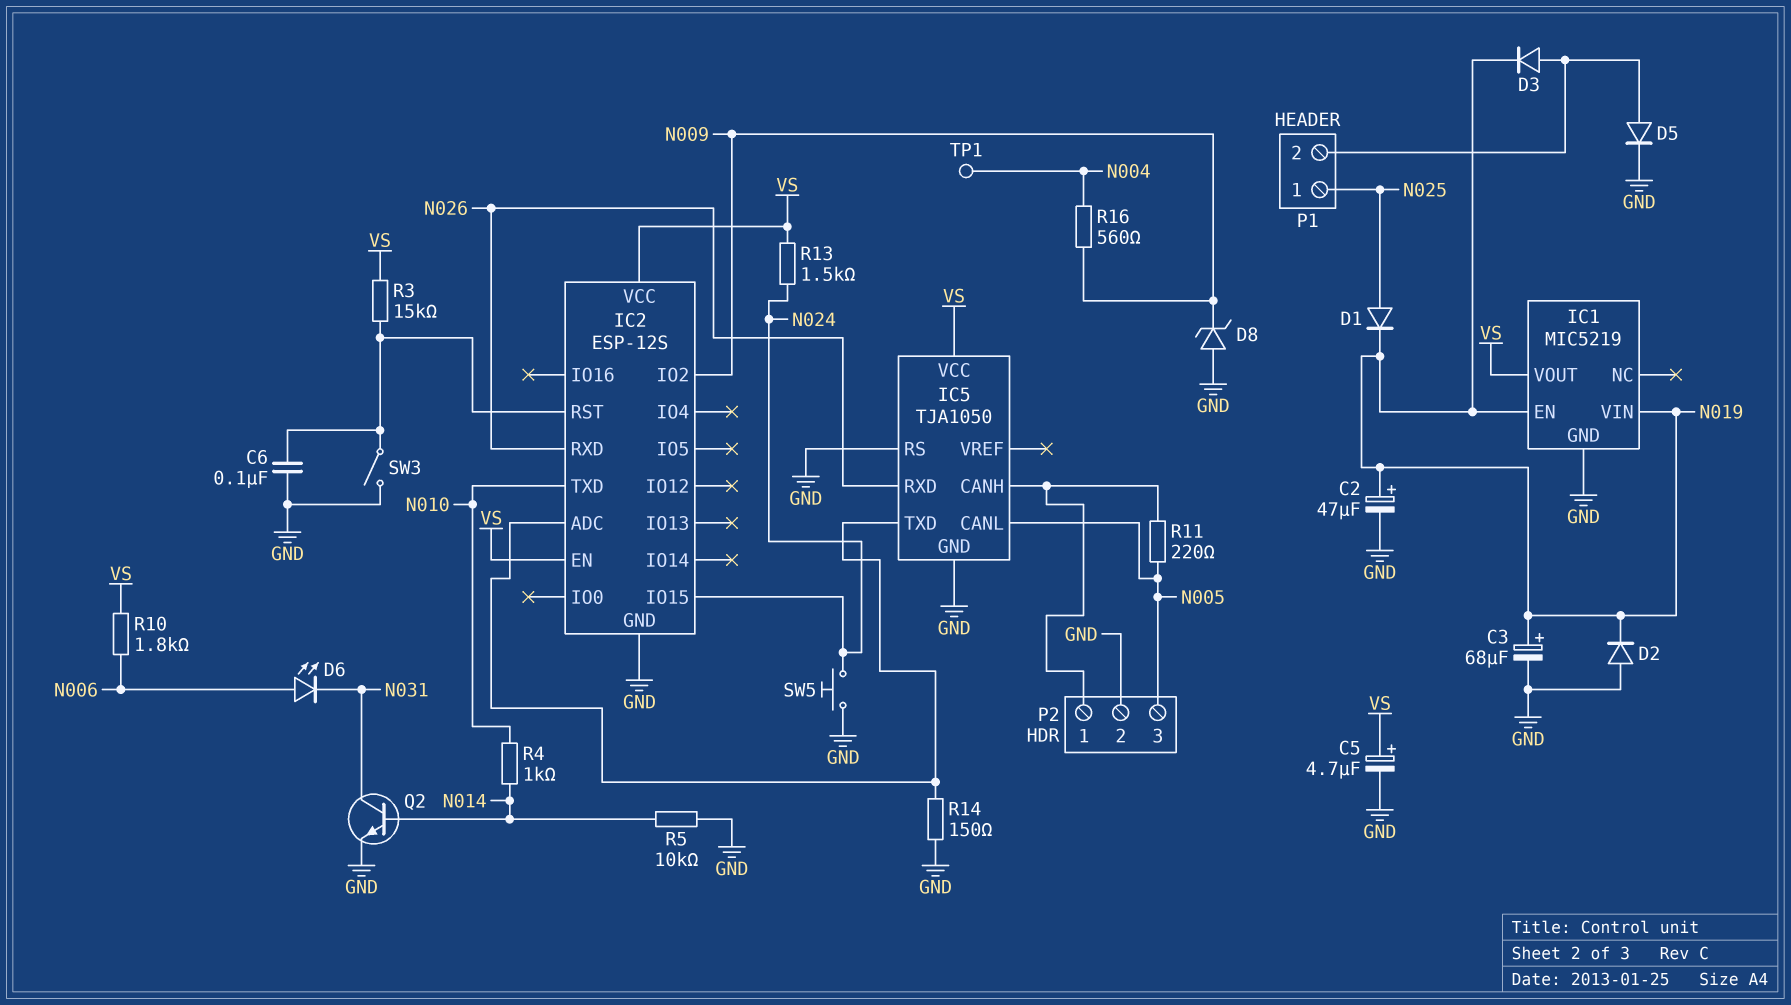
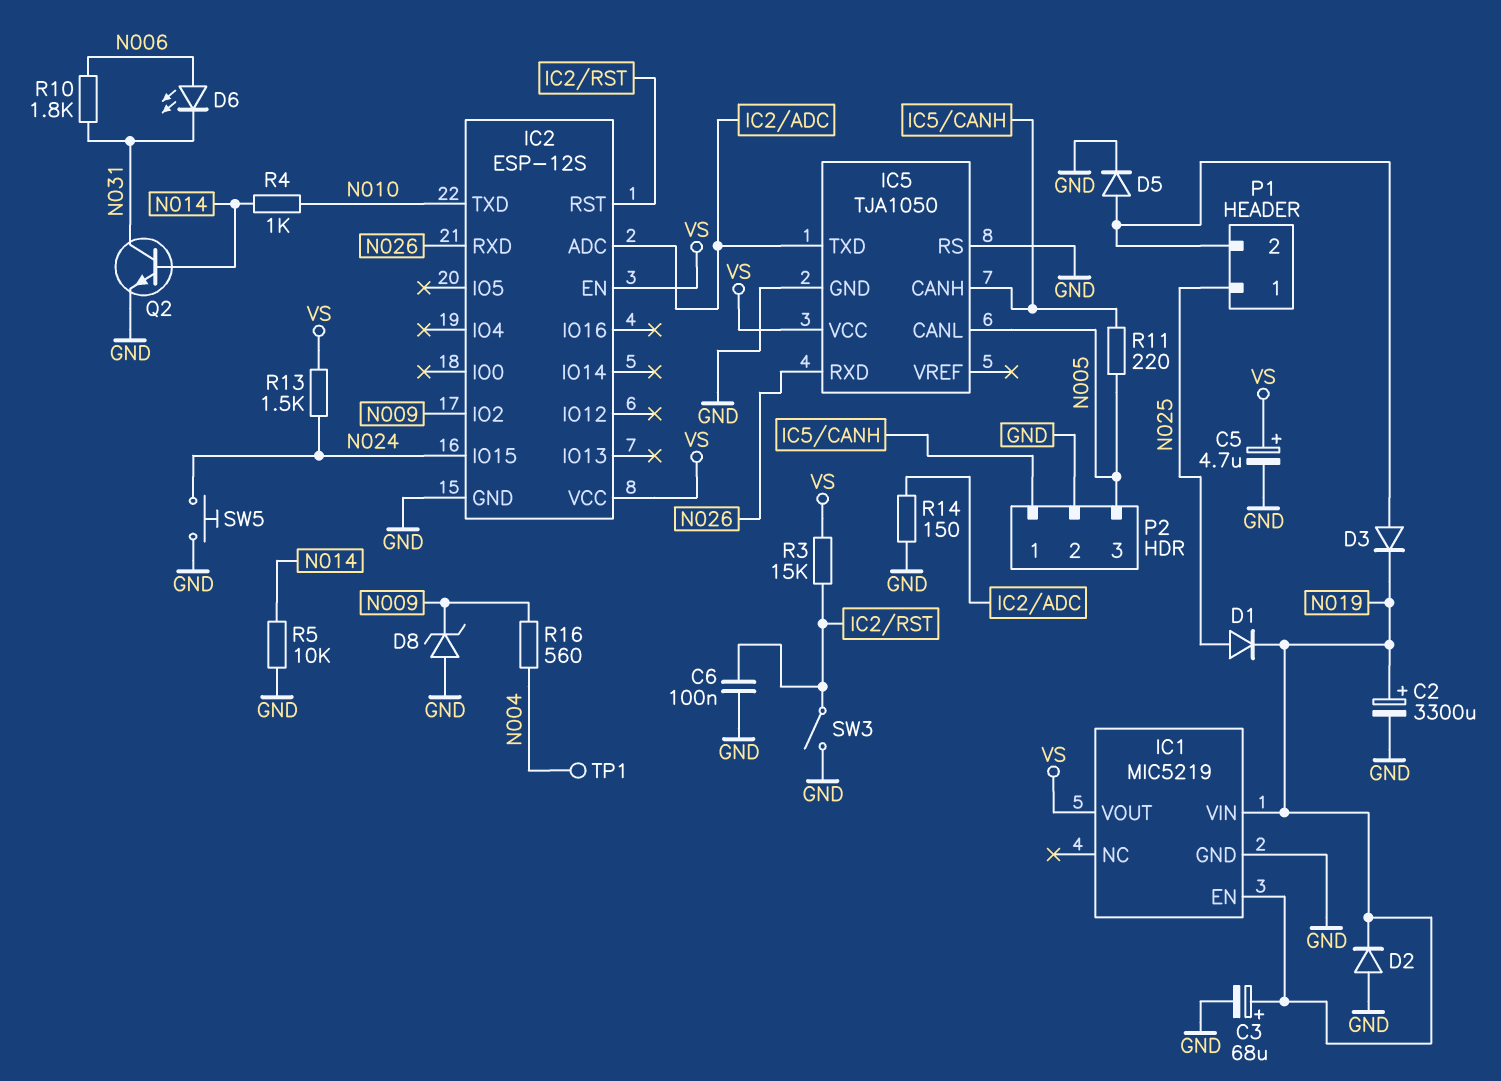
C2: 47uF (plus N019, minus GND) -> 3300uF (plus N019, minus GND)
R10: 1.8k (N006, VS) -> 1.8k (N006, N031)

